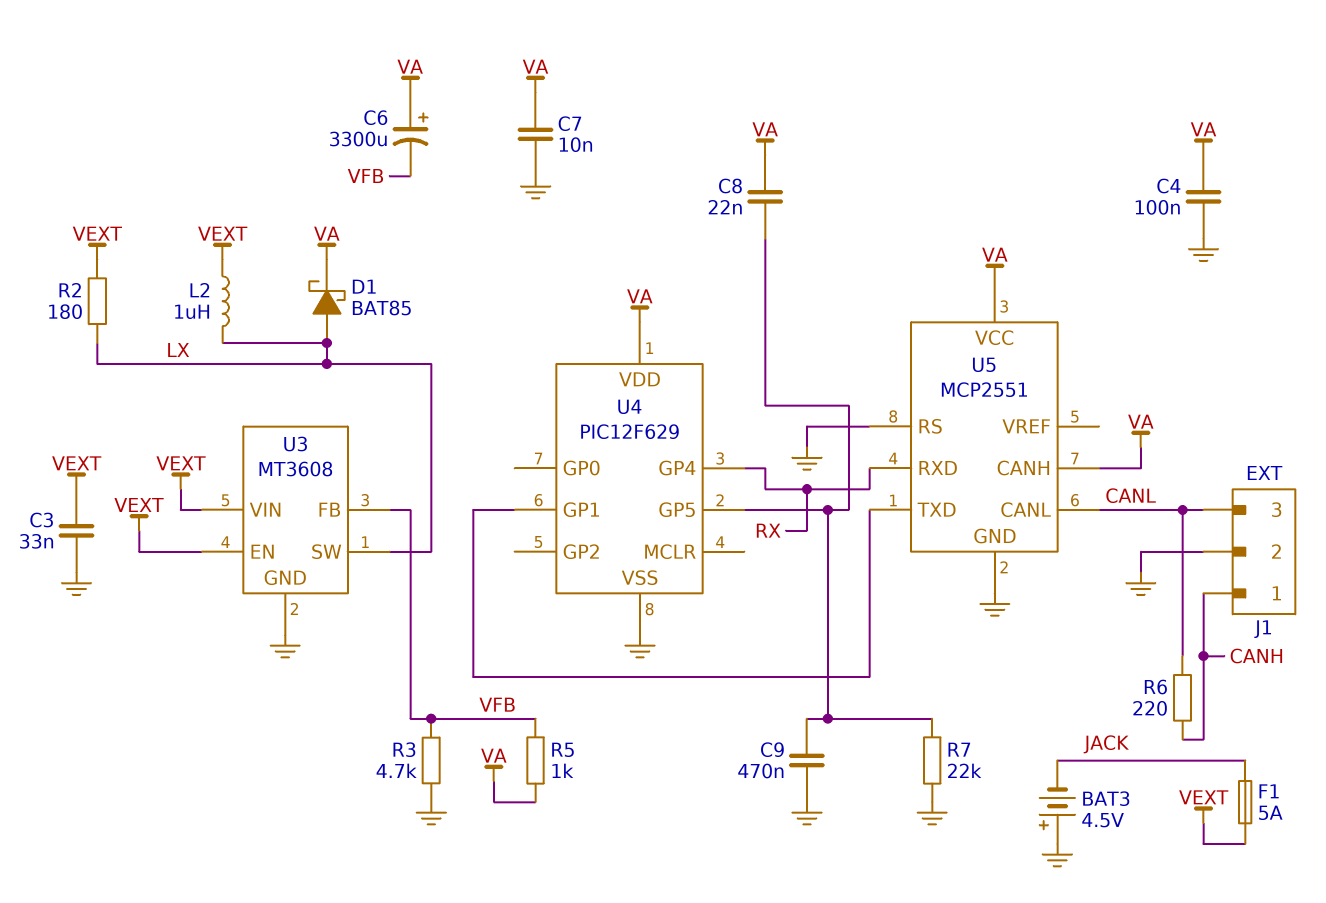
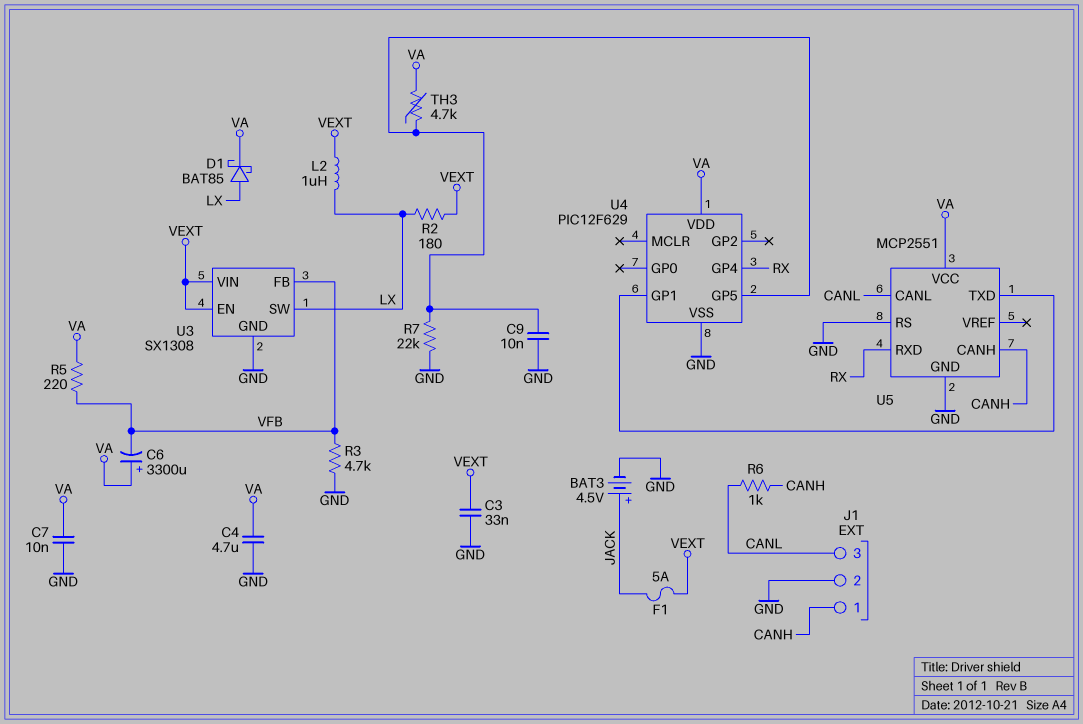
BAT3: 4.5V (plus GND, minus JACK) -> 4.5V (plus JACK, minus GND)
C4: 100nF (GND, VA) -> 4.7uF (GND, VA)
C8: 22nF (U4/GP5, VA) -> none
C9: 470nF (GND, U4/GP5) -> 10nF (GND, U4/GP5)
R5: 1k (VA, VFB) -> 220 (VA, VFB)
R6: 220 (CANH, CANL) -> 1k (CANH, CANL)
TH3: none -> 4.7k (U4/GP5, VA)
U3: MT3608 -> SX1308
U5 pin CANH: VA -> CANH

